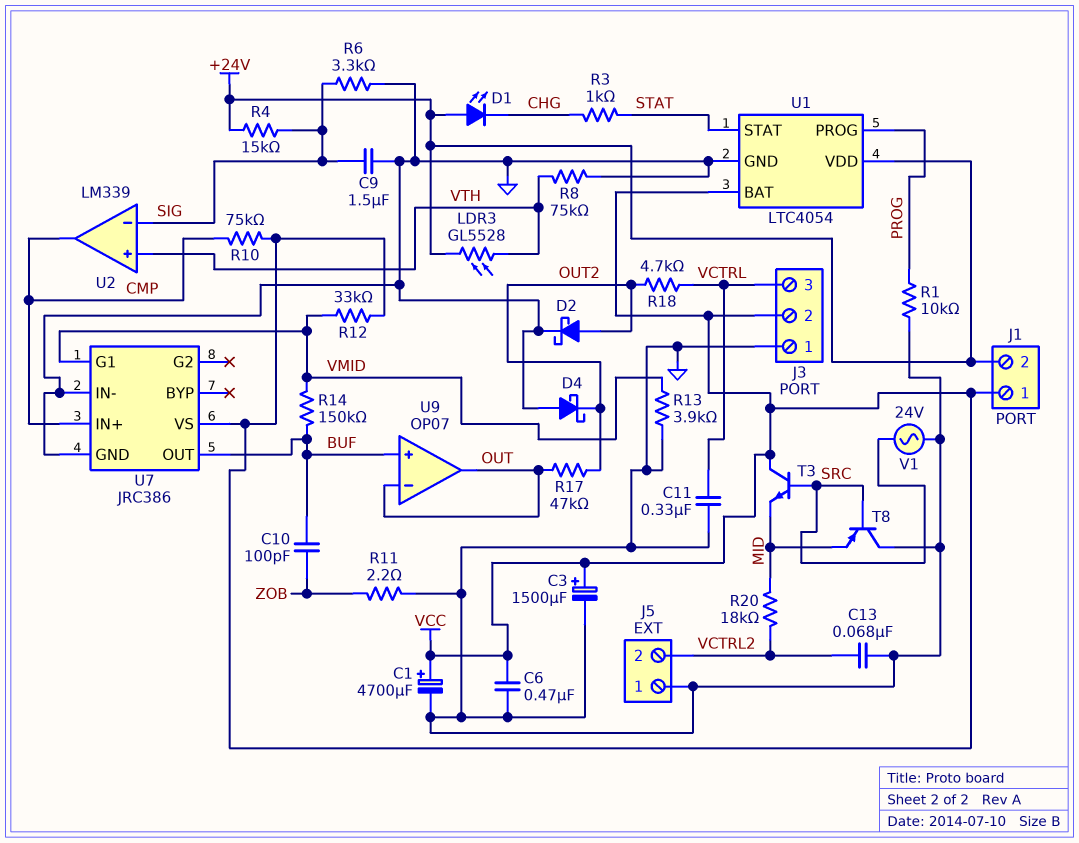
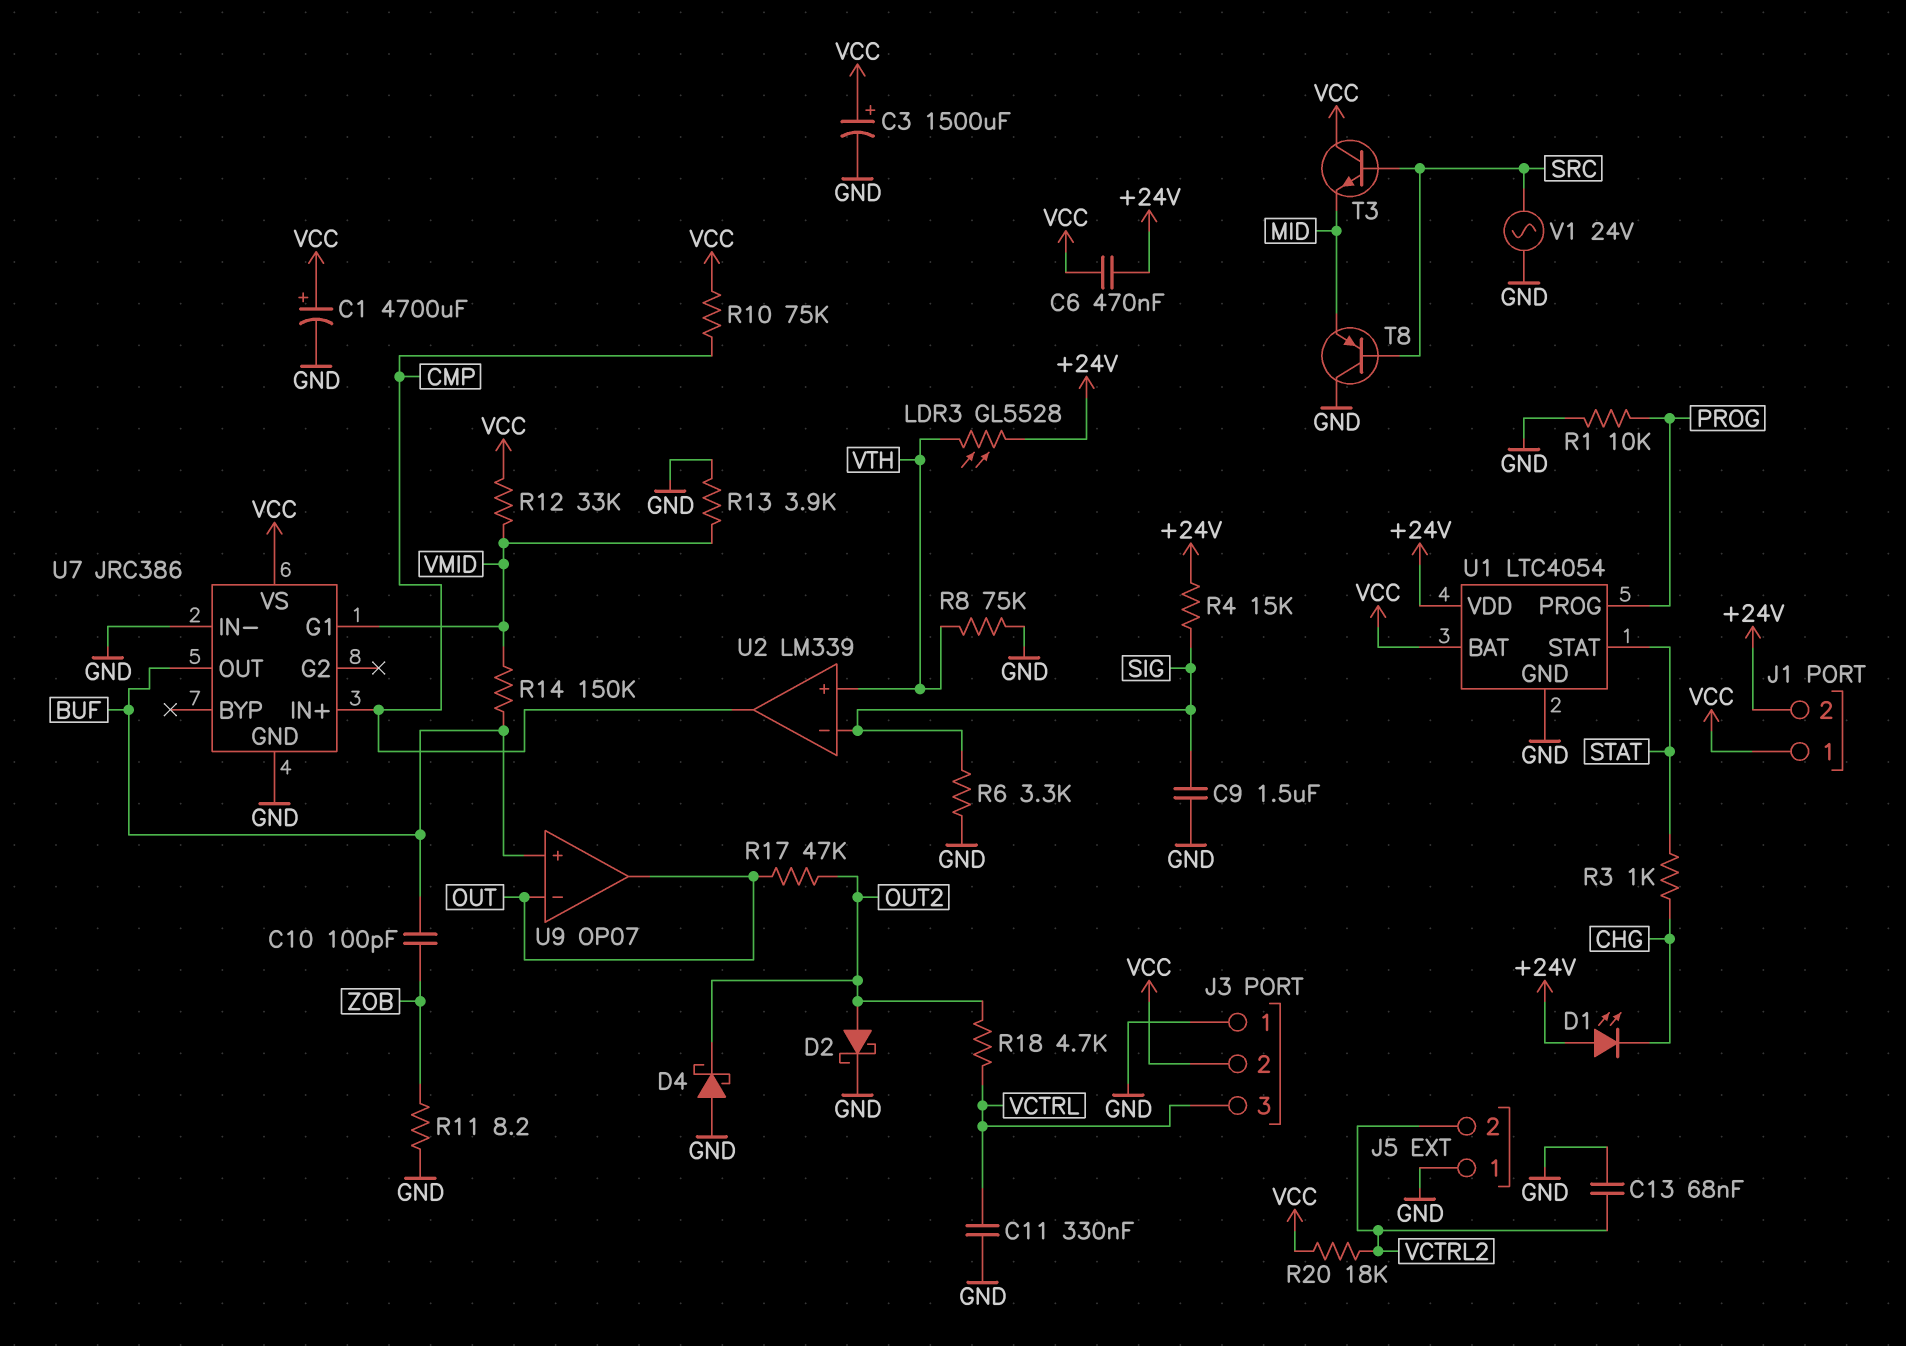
C6: 470nF (GND, VCC) -> 470nF (+24V, VCC)
R11: 2.2 (GND, ZOB) -> 8.2 (GND, ZOB)
R20: 18k (MID, VCTRL2) -> 18k (VCC, VCTRL2)

